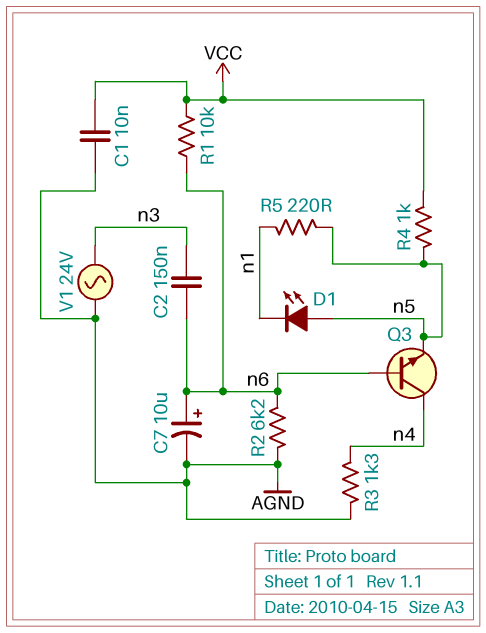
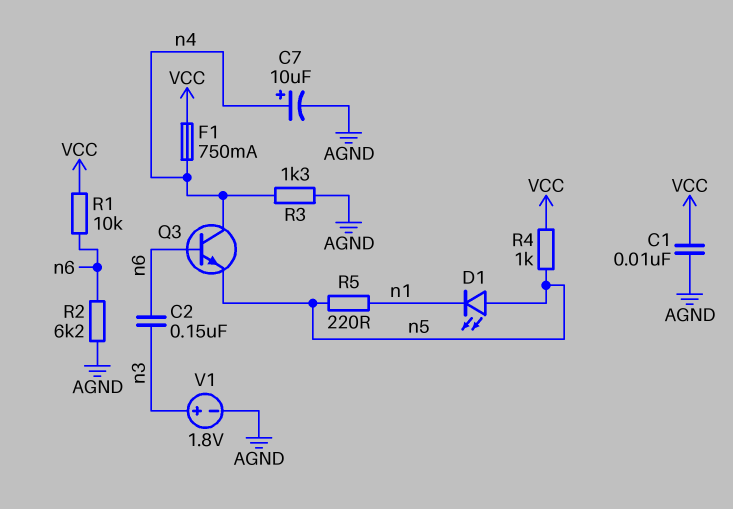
C7: 10uF (plus n6, minus AGND) -> 10uF (plus n4, minus AGND)
F1: none -> 750mA (VCC, n4)
V1: AC 24V (AGND, n3) -> 1.8V (plus n3, minus AGND)

